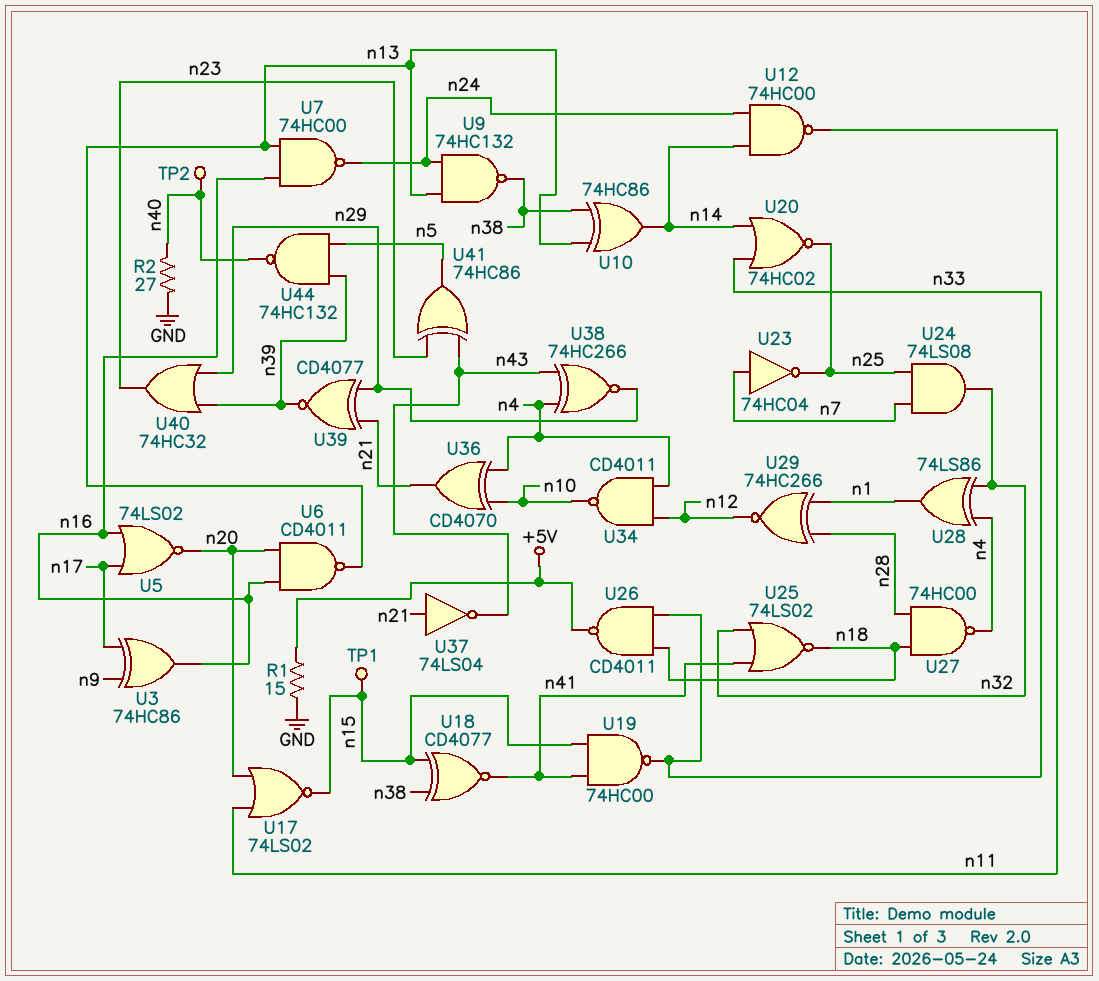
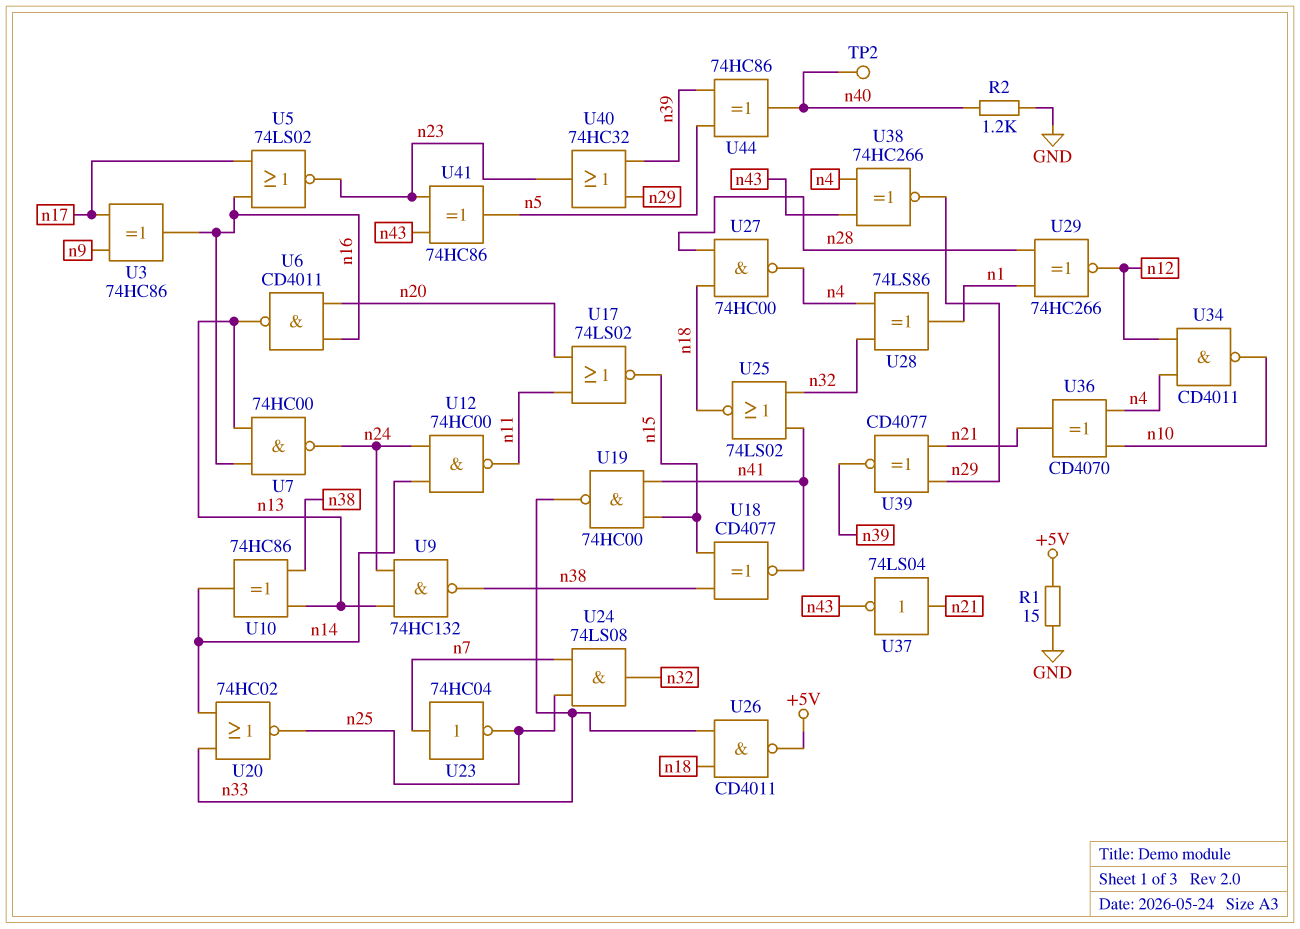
R2: 27 (GND, n40) -> 1.2k (GND, n40)
TP1: test point (n15) -> none
U5: NOR 74LS02 (in n16, in n17, out n20) -> NOR 74LS02 (in n16, in n17, out n23)
U44: NAND 74HC132 (in n5, in n39, out n40) -> XOR 74HC86 (in n5, in n39, out n40)

